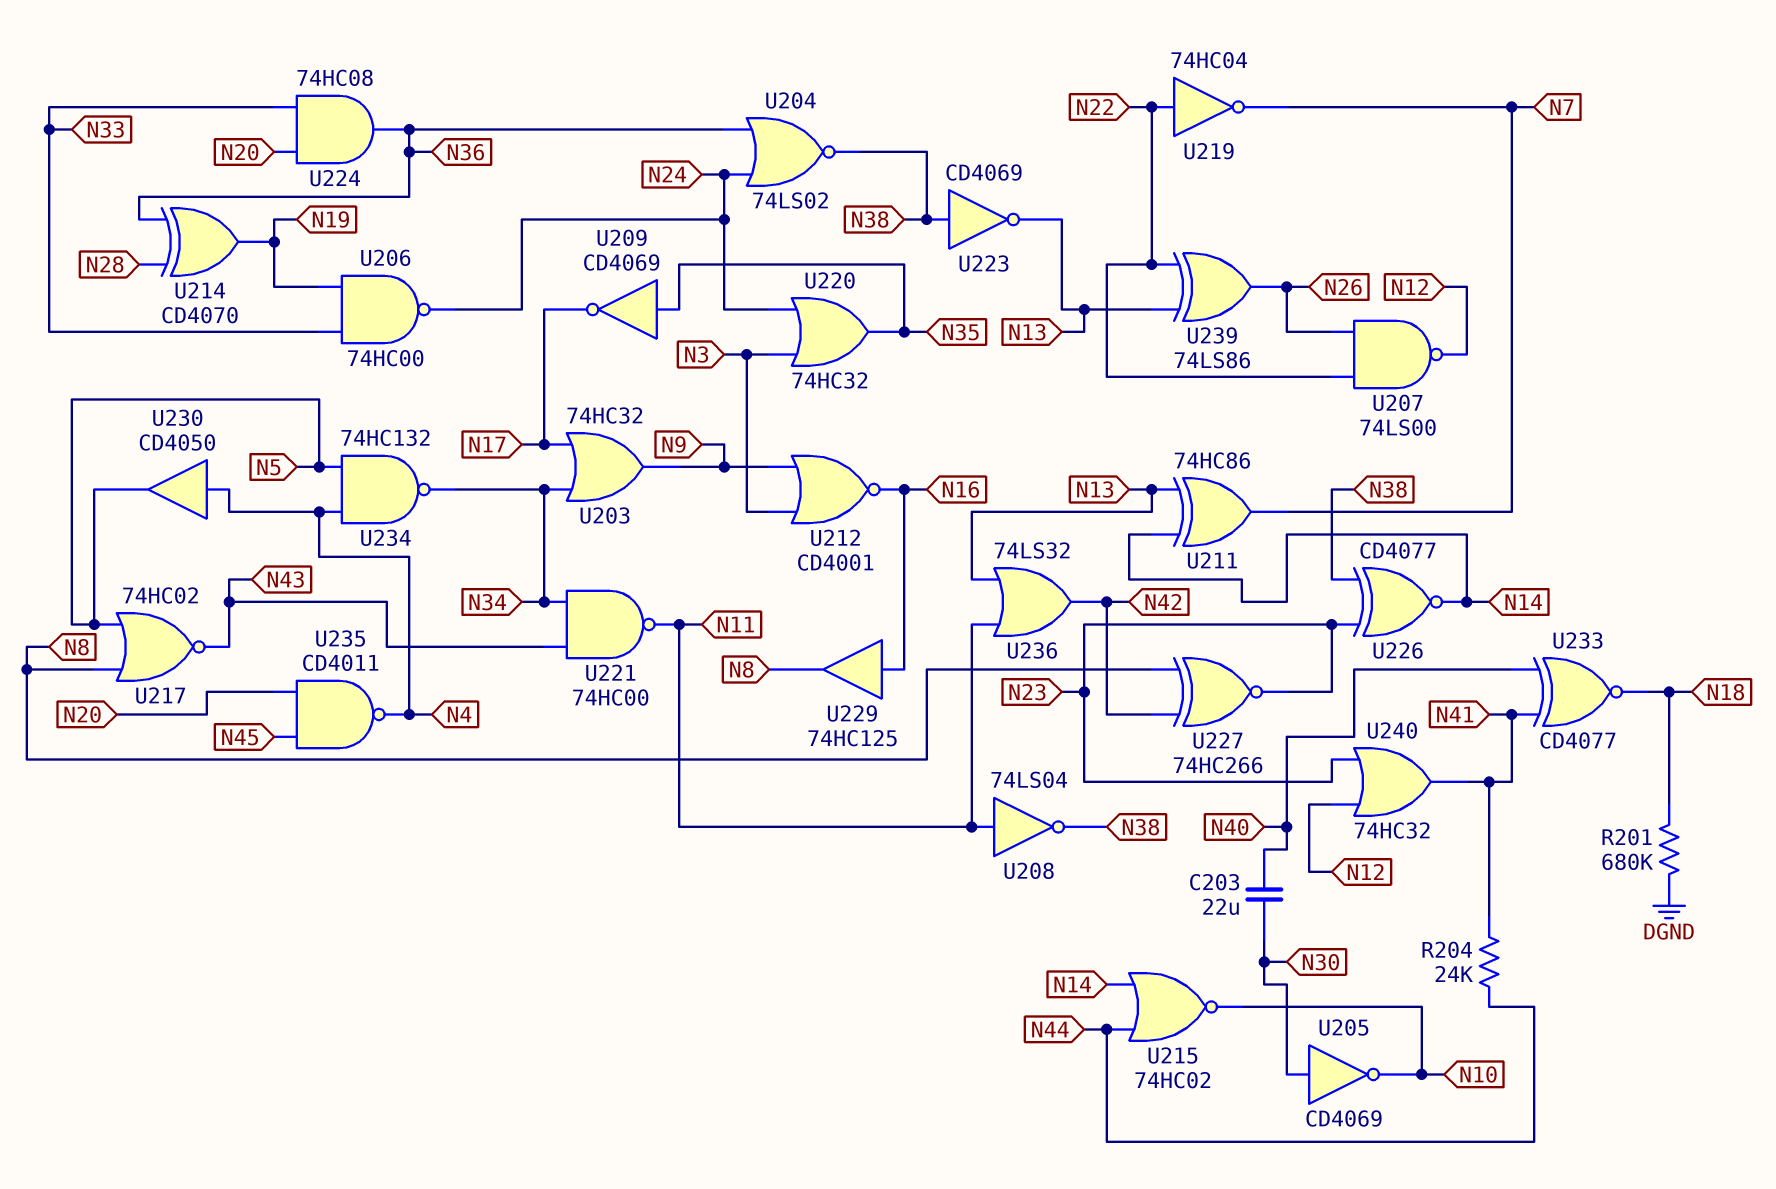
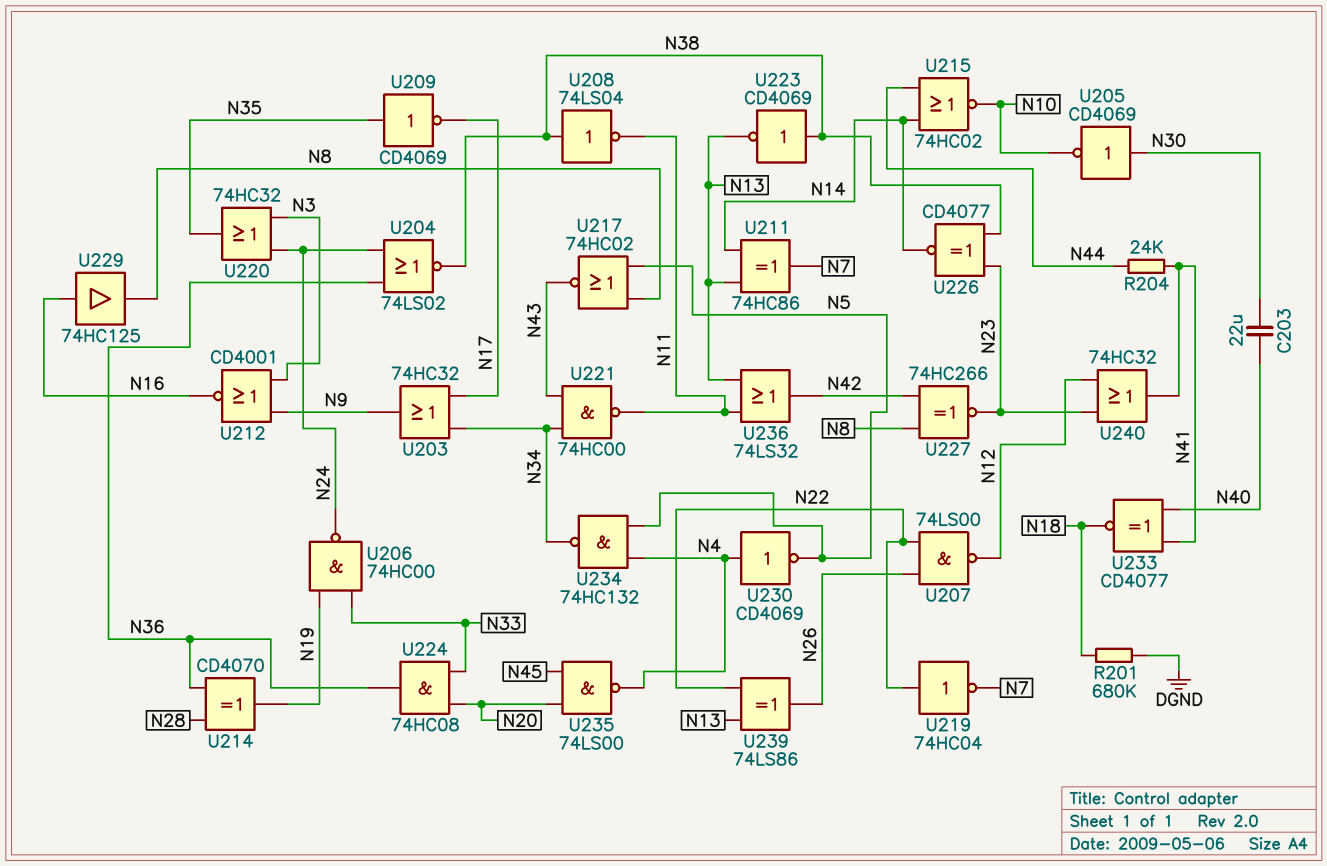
U208: NOT 74LS04 (in N11, out N38) -> NOT 74LS04 (in N38, out N11)
U230: buffer CD4050 (in N4, out N5) -> NOT CD4069 (in N4, out N5)
U235: NAND CD4011 (in N20, in N45, out N4) -> NAND 74LS00 (in N20, in N45, out N4)

